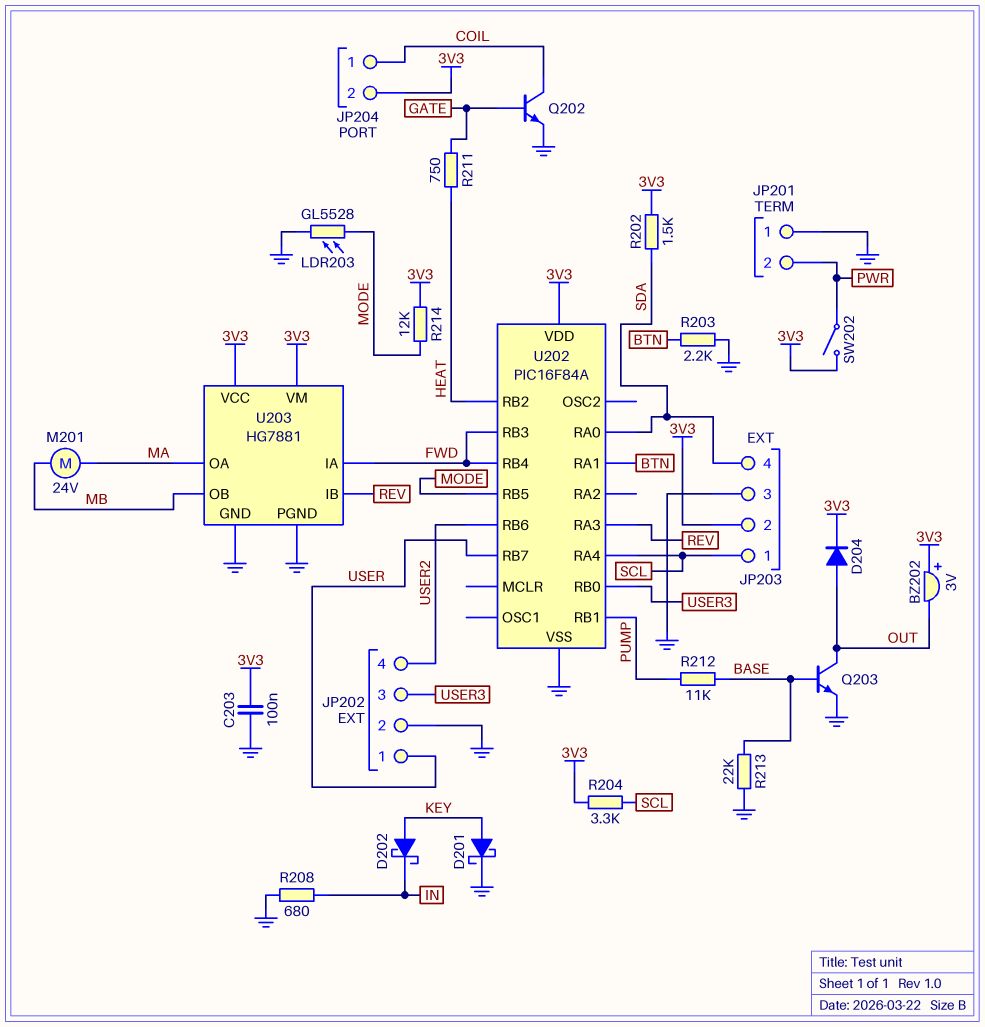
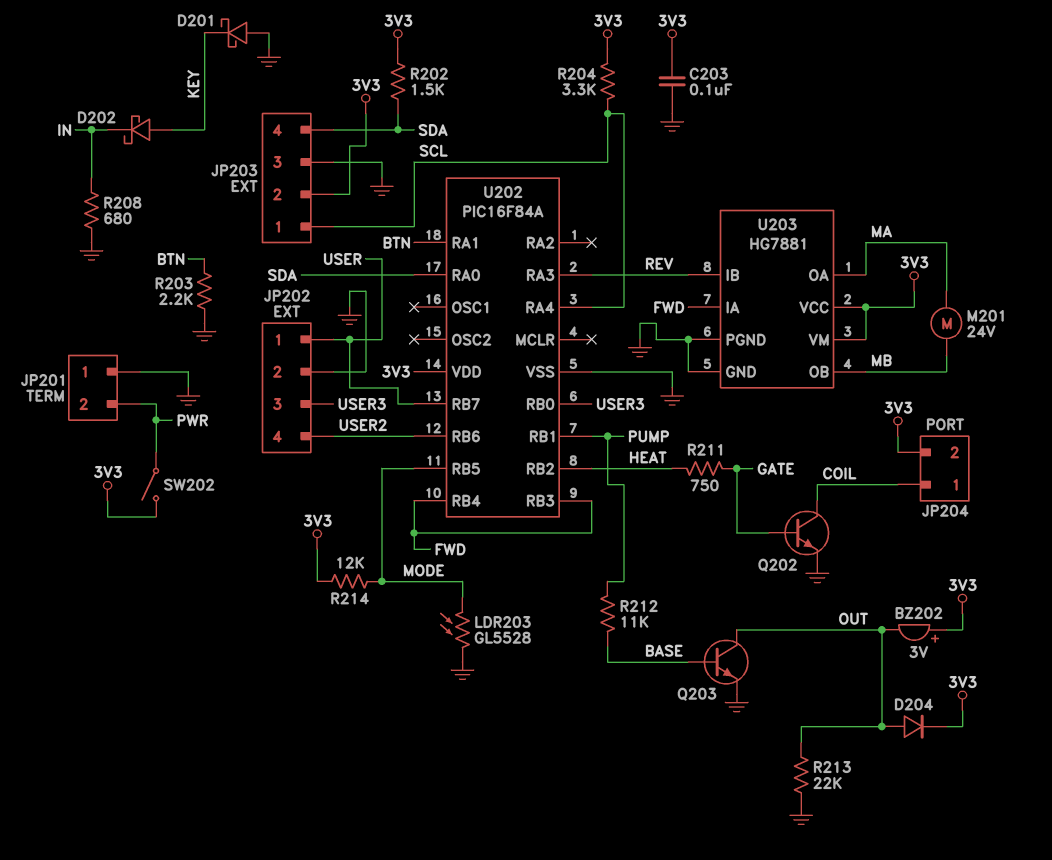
D201: schottky (A KEY, K GND) -> schottky (A GND, K KEY)
R213: 22k (BASE, GND) -> 22k (GND, OUT)

